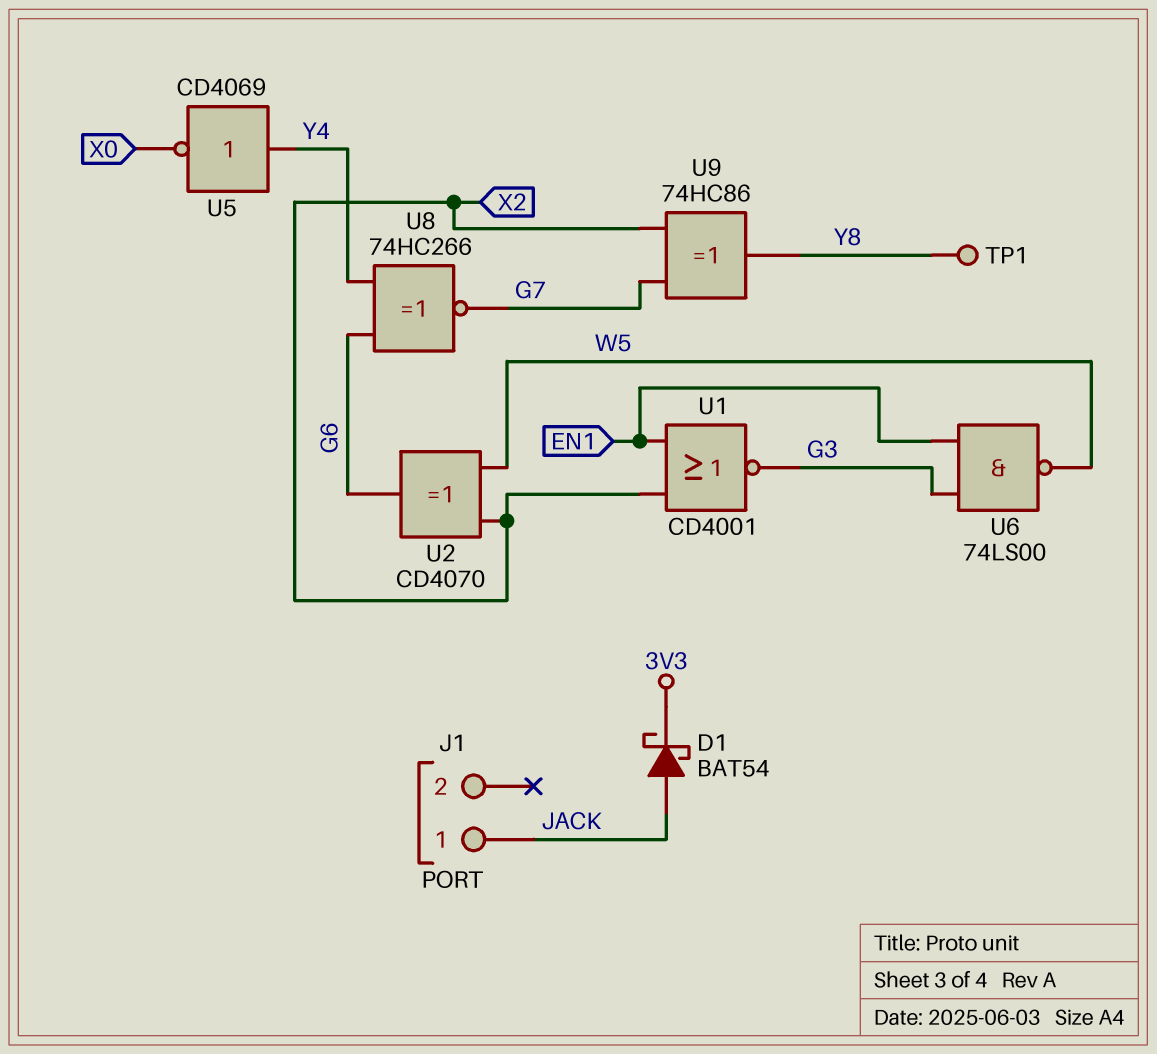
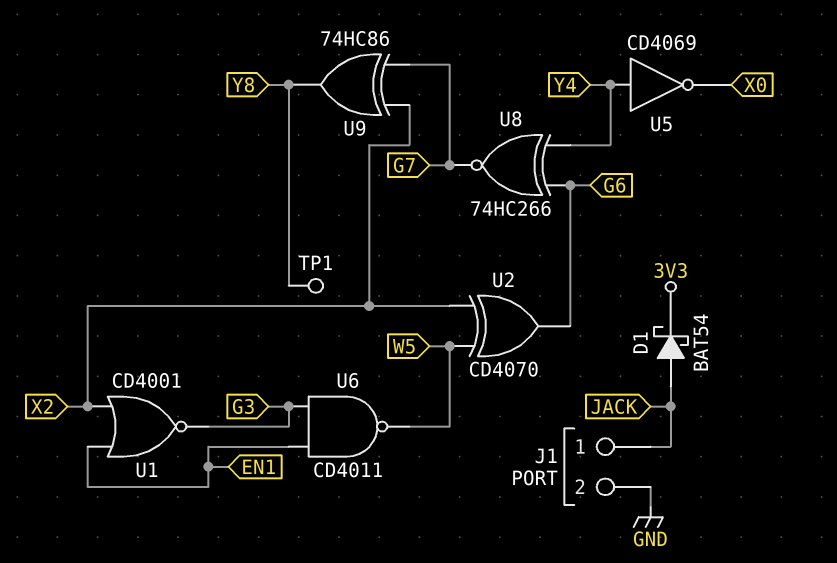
J1 pin 2: none -> GND
U6: NAND 74LS00 (in EN1, in G3, out W5) -> NAND CD4011 (in EN1, in G3, out W5)

